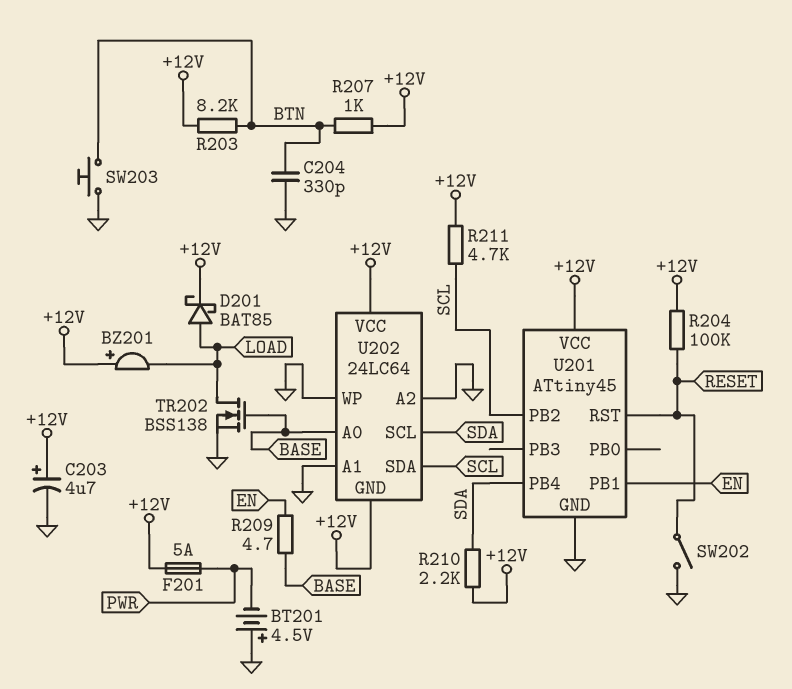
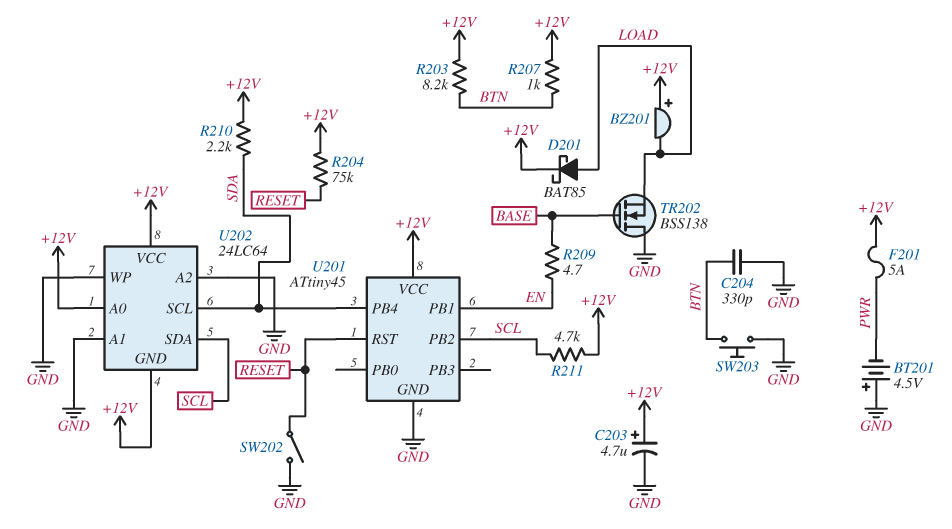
R204: 100k (+12V, RESET) -> 75k (+12V, RESET)
TR202: NMOS BSS138 (G BASE, D LOAD, S GND) -> NMOS BSS138 (G BASE, D GND, S LOAD)
U202 pin A0: BASE -> +12V

